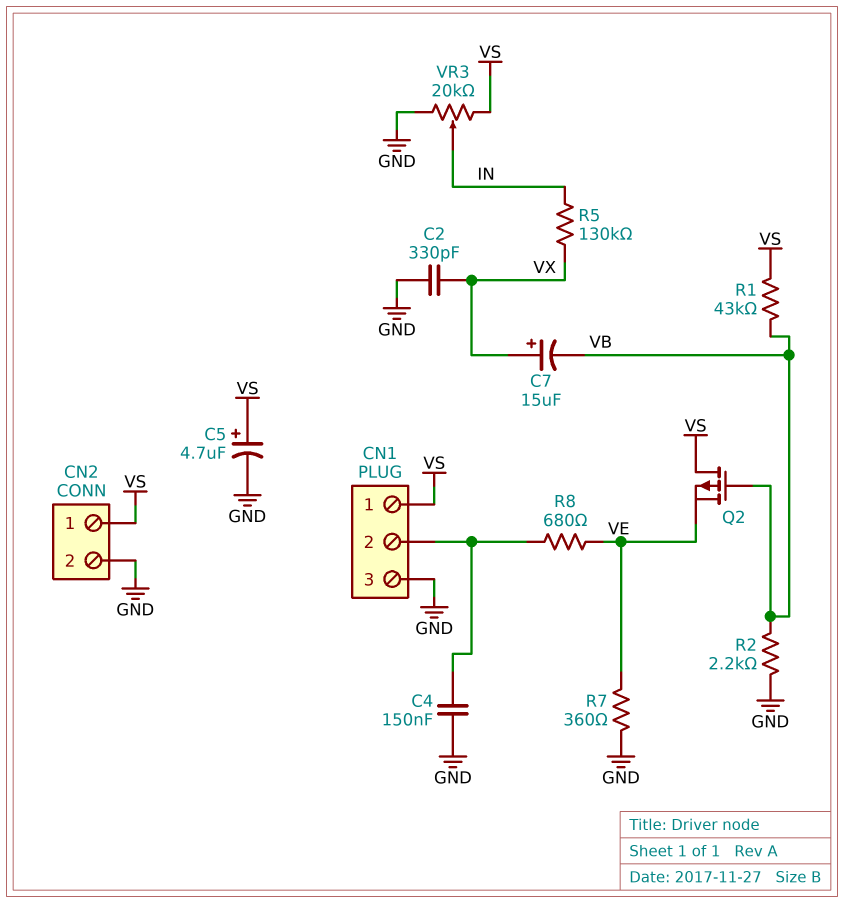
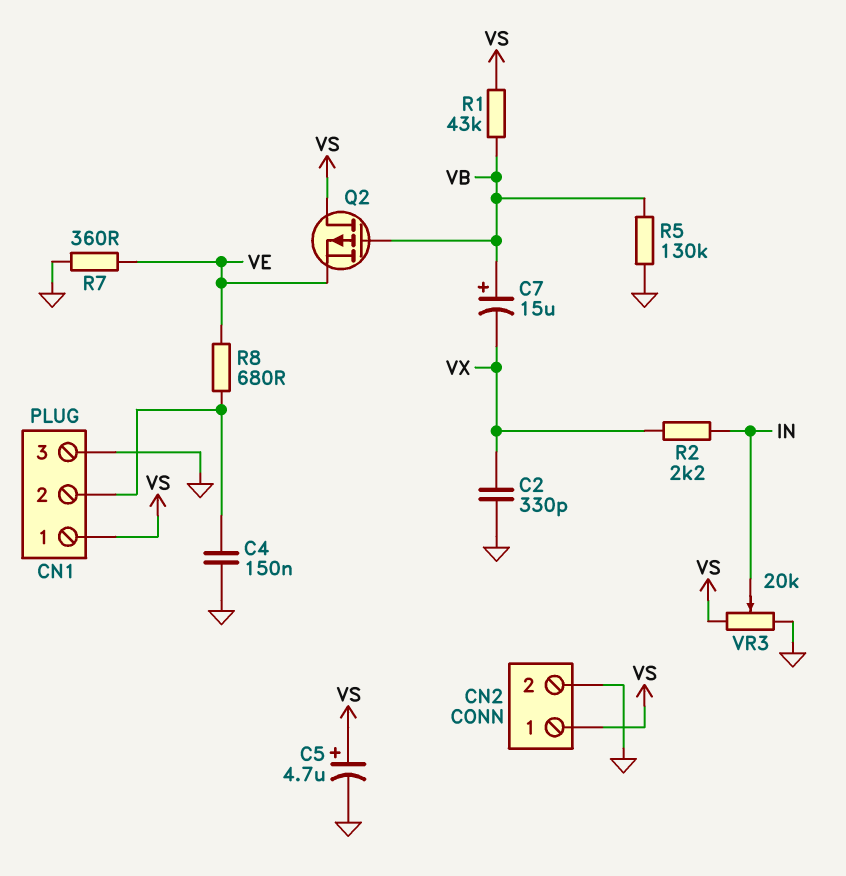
C7: 15uF (plus VX, minus VB) -> 15uF (plus VB, minus VX)
R2: 2.2k (GND, VB) -> 2.2k (IN, VX)
R5: 130k (IN, VX) -> 130k (GND, VB)

